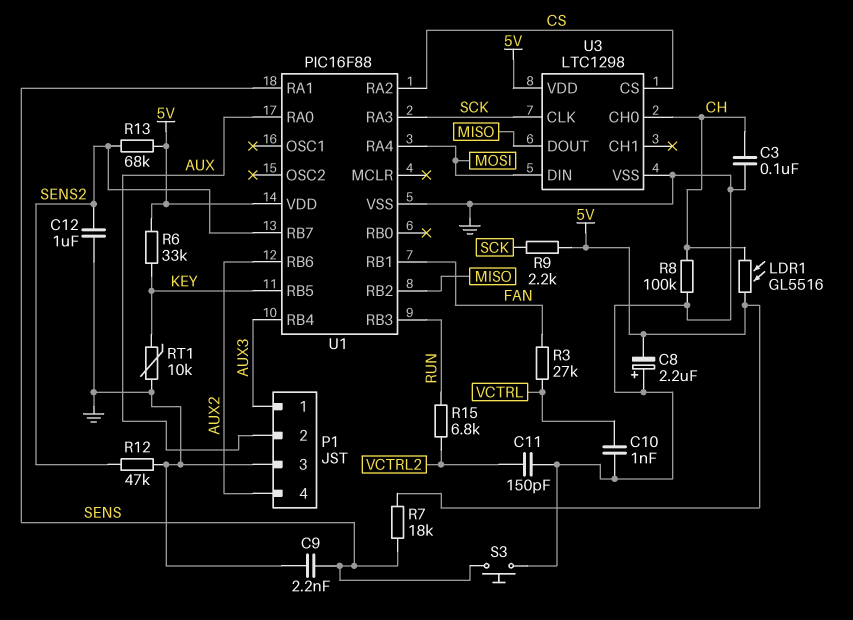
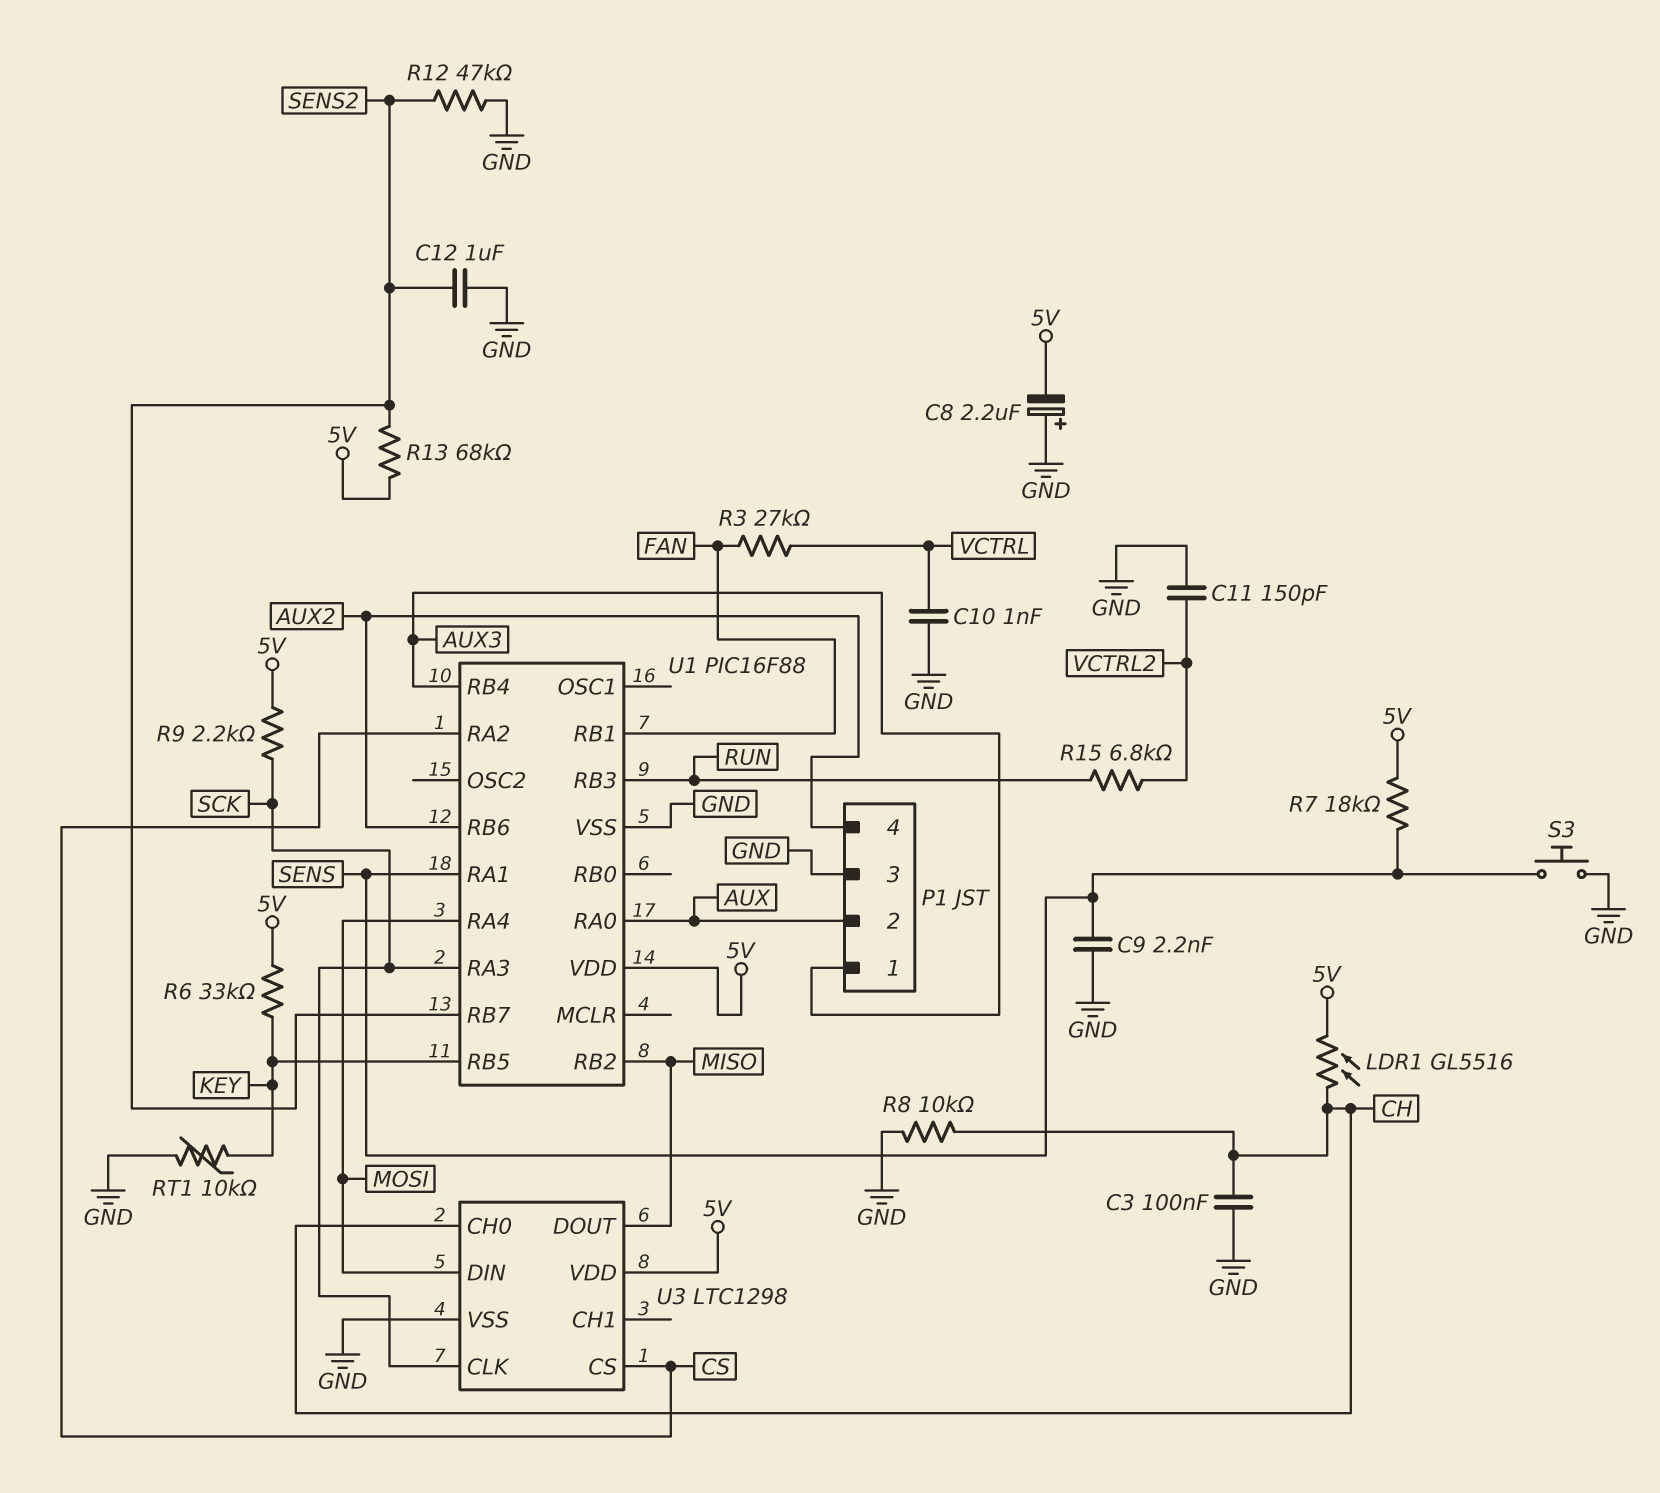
R8: 100k (CH, GND) -> 10k (CH, GND)

